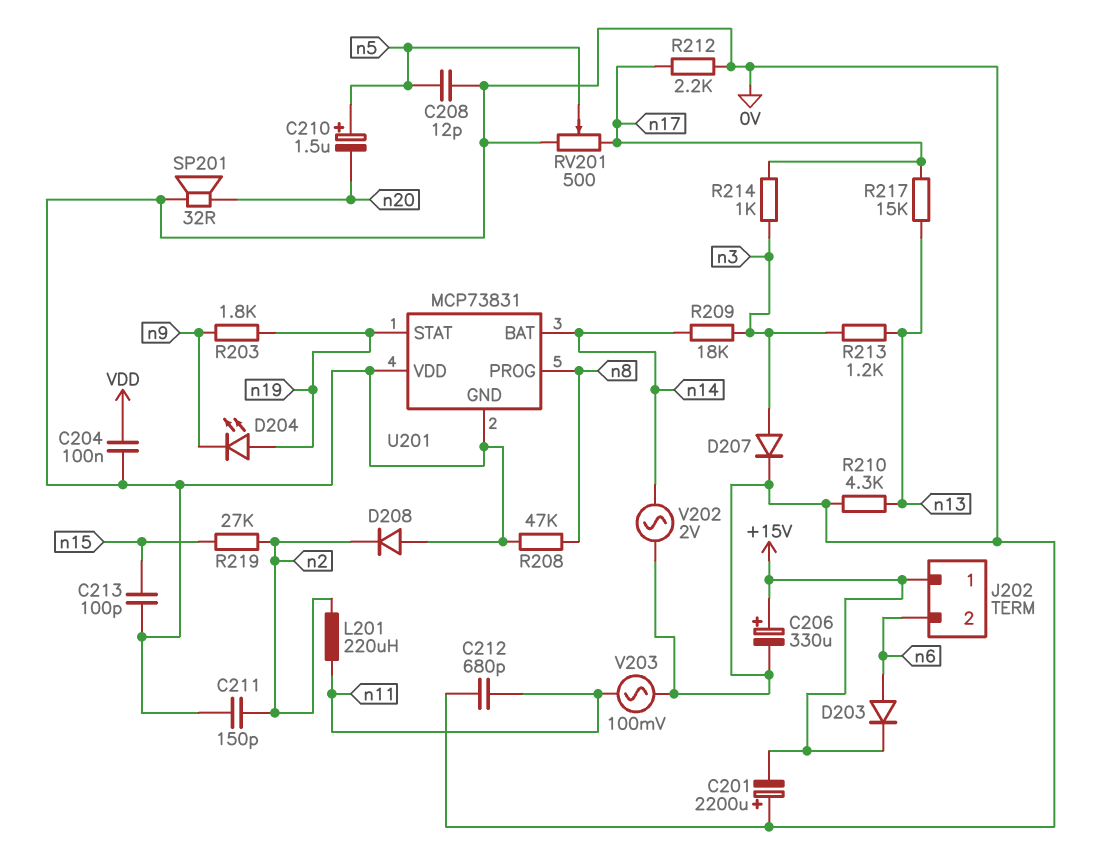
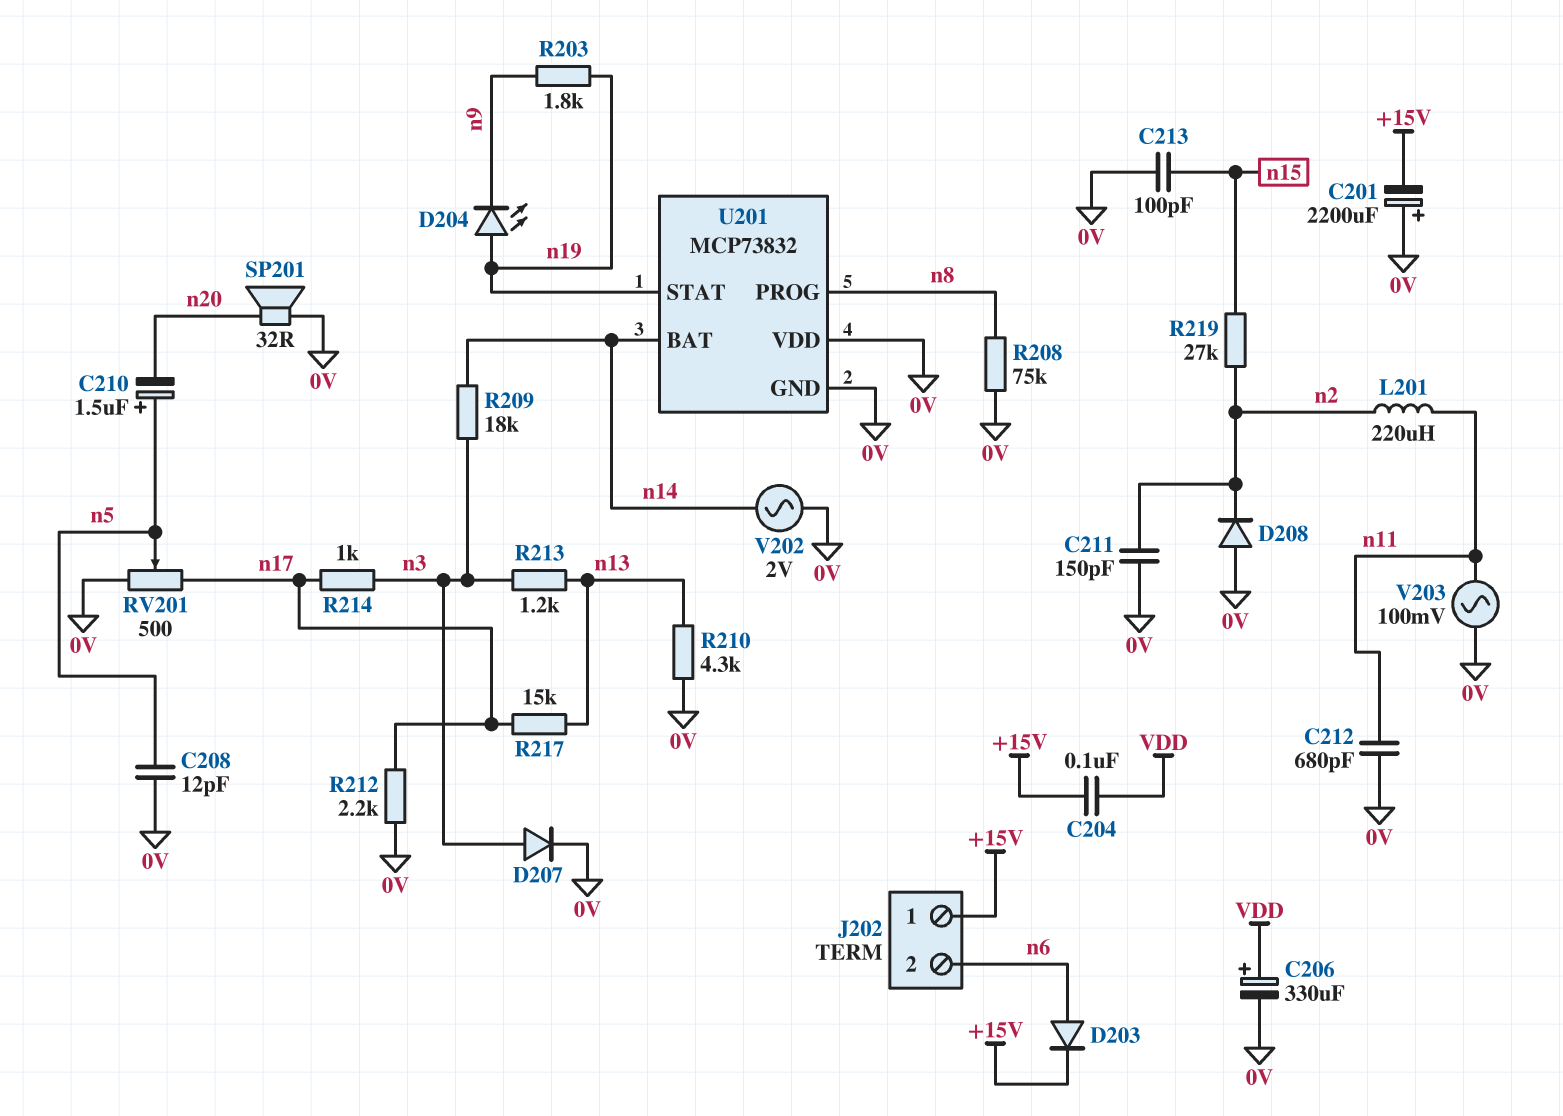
C204: 100nF (0V, VDD) -> 100nF (+15V, VDD)
C206: 330uF (plus +15V, minus 0V) -> 330uF (plus VDD, minus 0V)
R208: 47k (0V, n8) -> 75k (0V, n8)
U201: MCP73831 -> MCP73832

